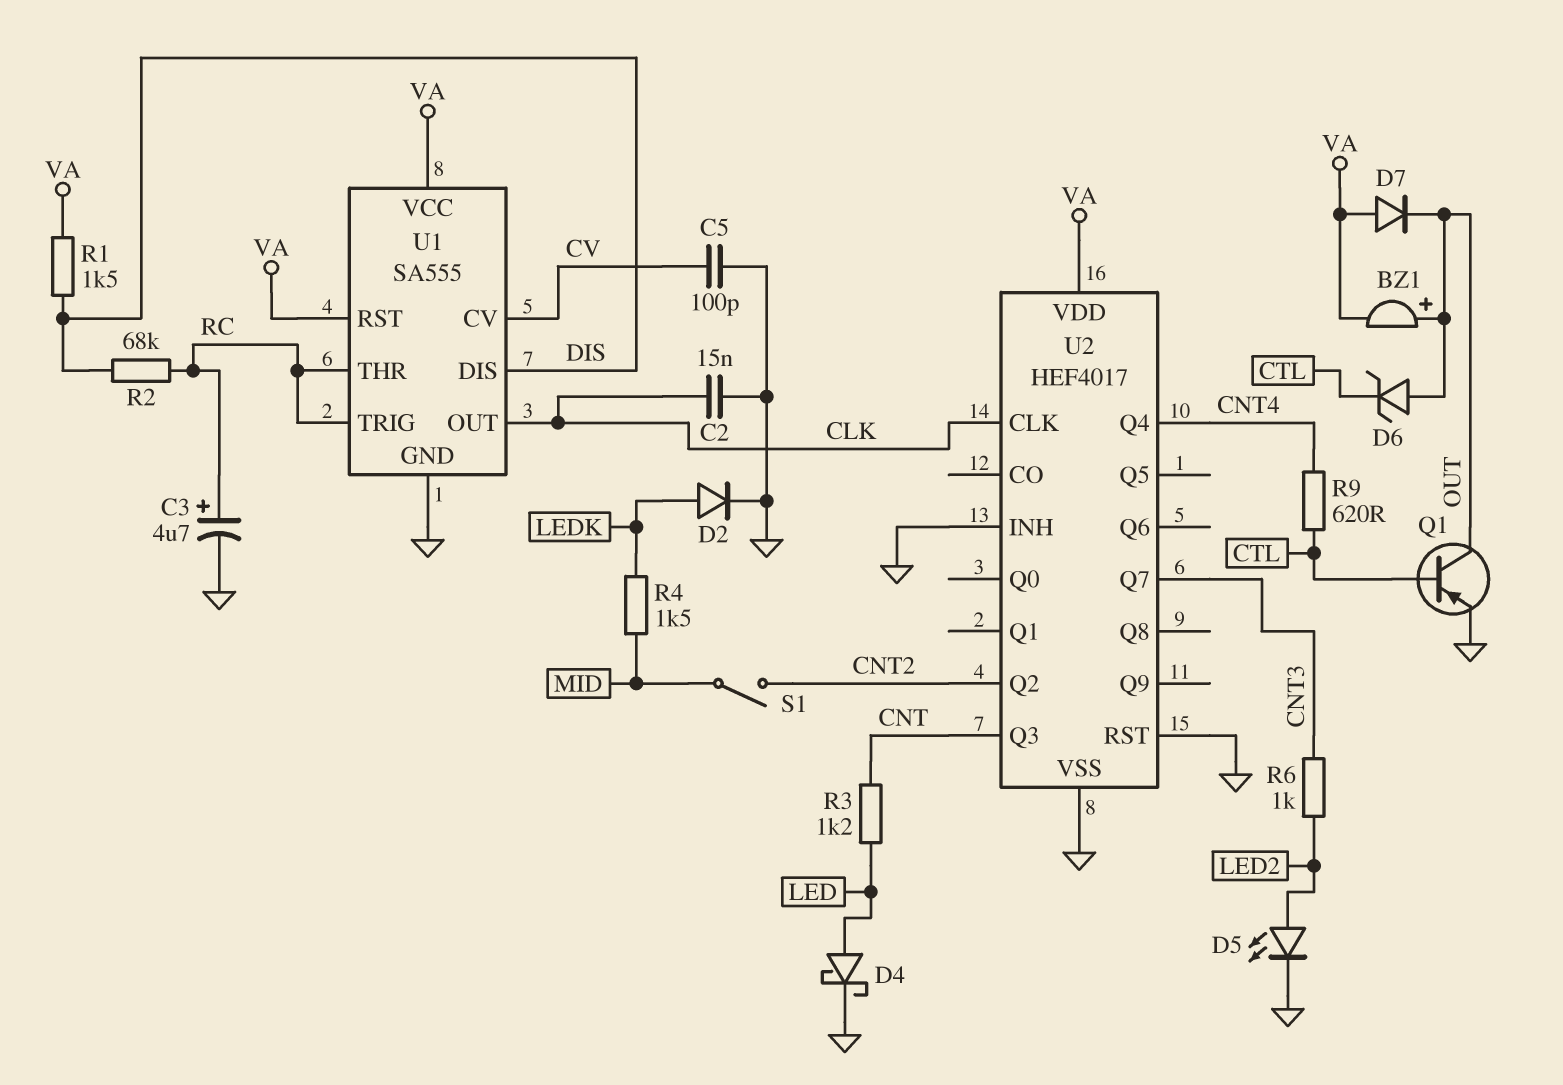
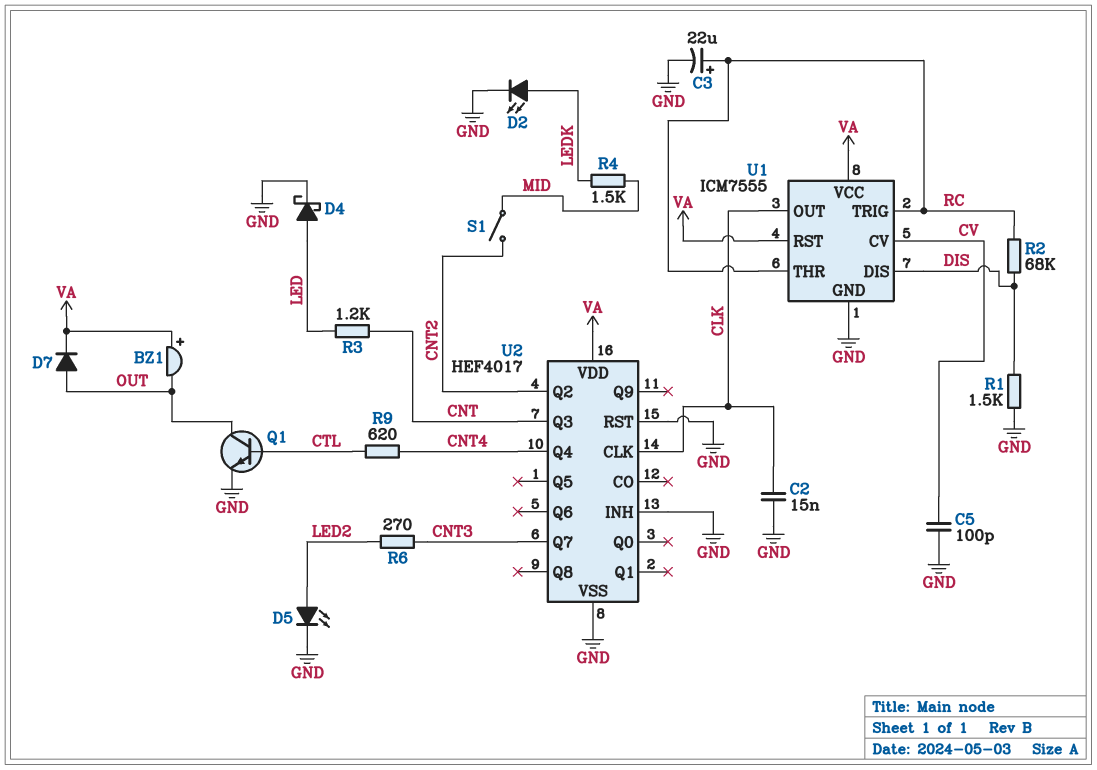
BZ1: buzzer (plus OUT, minus VA) -> buzzer (plus VA, minus OUT)
C3: 4.7uF (plus RC, minus GND) -> 22uF (plus RC, minus GND)
D2: diode (A LEDK, K GND) -> LED (A LEDK, K GND)
D6: zener (A OUT, K CTL) -> none
D7: diode (A VA, K OUT) -> diode (A OUT, K VA)
Q1: PNP (B CTL, C OUT, E GND) -> NPN (B CTL, C OUT, E GND)
R1: 1.5k (DIS, VA) -> 1.5k (DIS, GND)
R6: 1k (CNT3, LED2) -> 270 (CNT3, LED2)
U1: SA555 -> ICM7555

